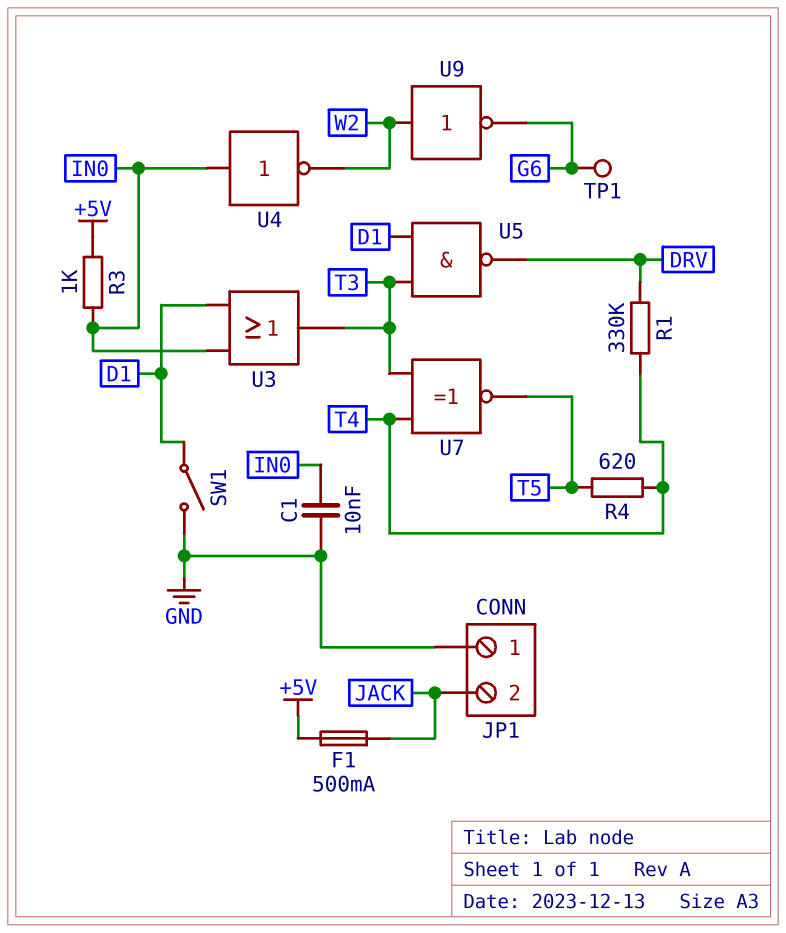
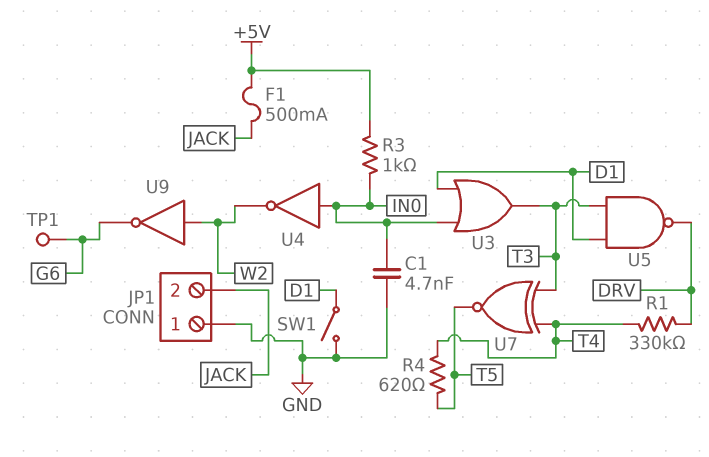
C1: 10nF (GND, IN0) -> 4.7nF (GND, IN0)

